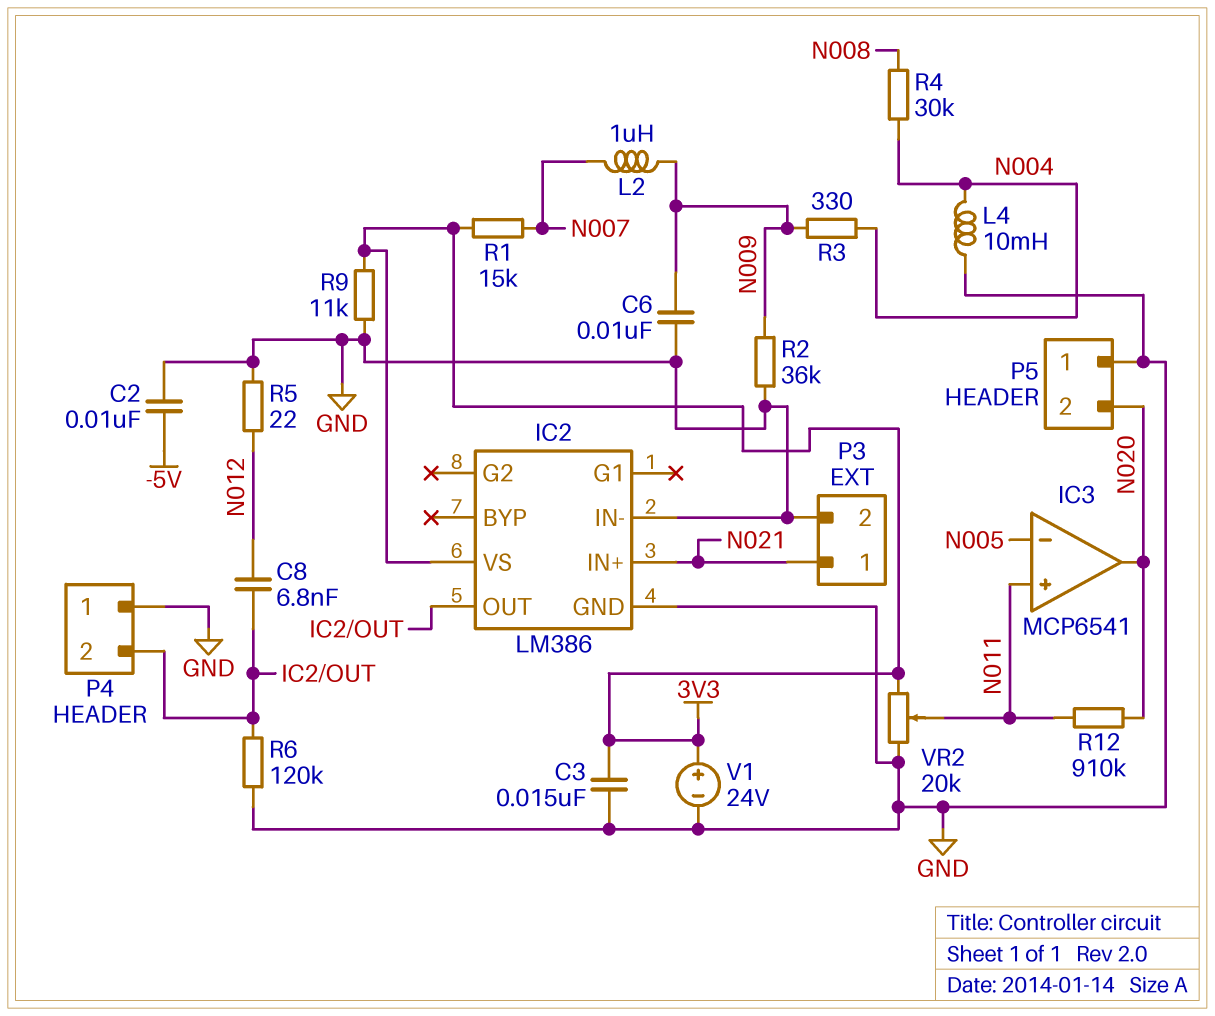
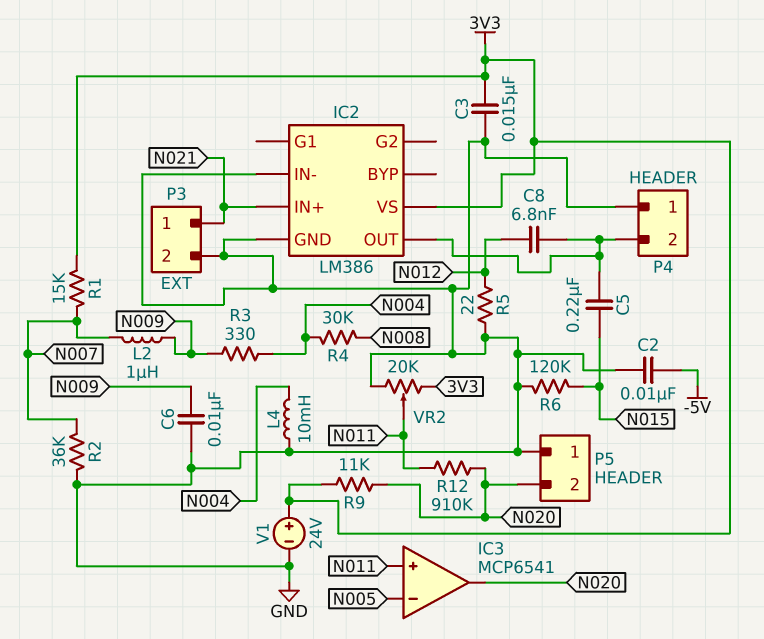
C5: none -> 220nF (IC2/OUT, N015)
R2: 36k (GND, N009) -> 36k (GND, N007)
R6: 120k (GND, IC2/OUT) -> 120k (GND, N015)
R9: 11k (3V3, GND) -> 11k (3V3, N020)

